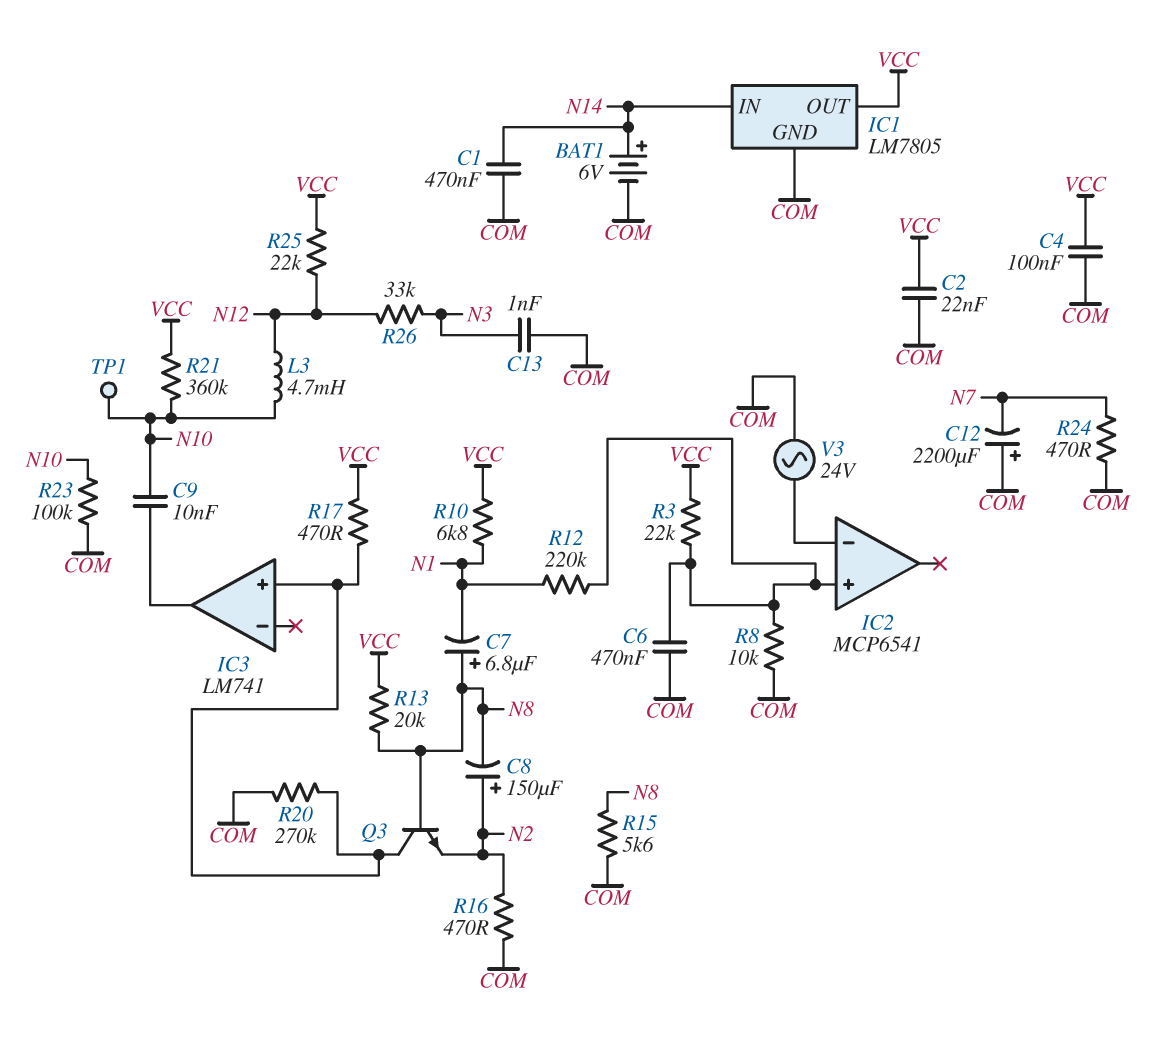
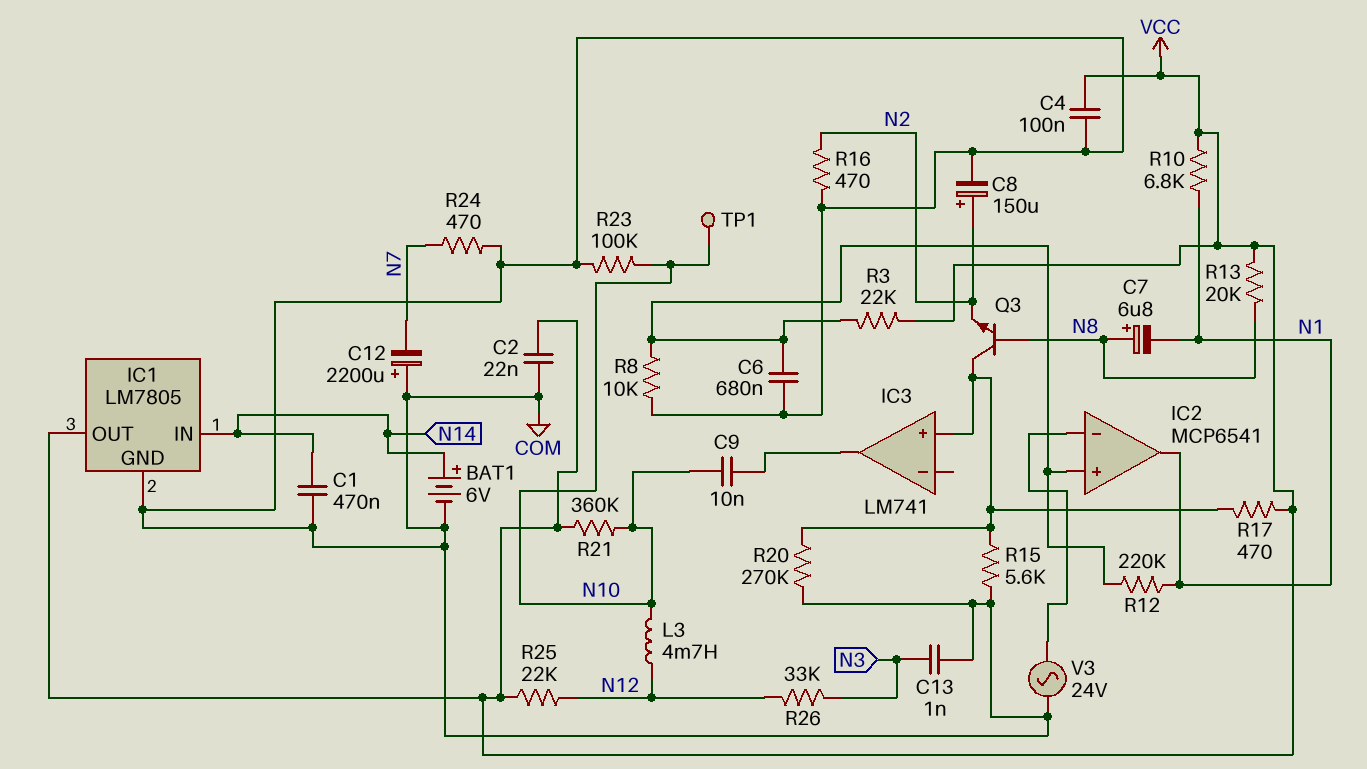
C6: 470nF (COM, IC2/in+) -> 680nF (COM, IC2/in+)
C8: 150uF (plus N2, minus N8) -> 150uF (plus N2, minus COM)
IC2 pin out: none -> N1
R15: 5.6k (COM, N8) -> 5.6k (COM, IC3/in+)

